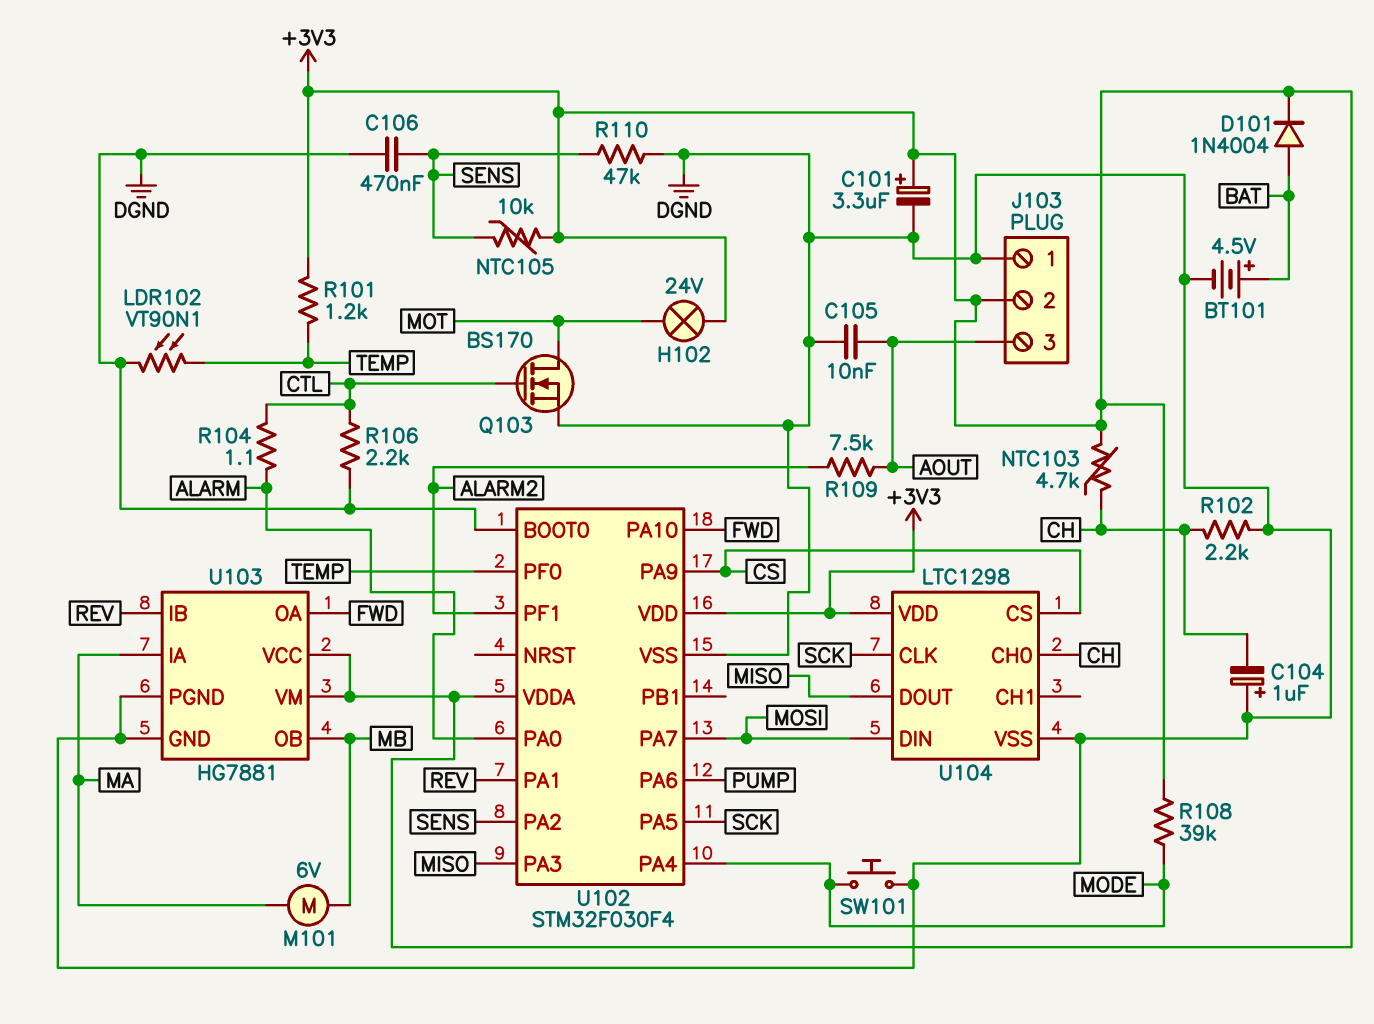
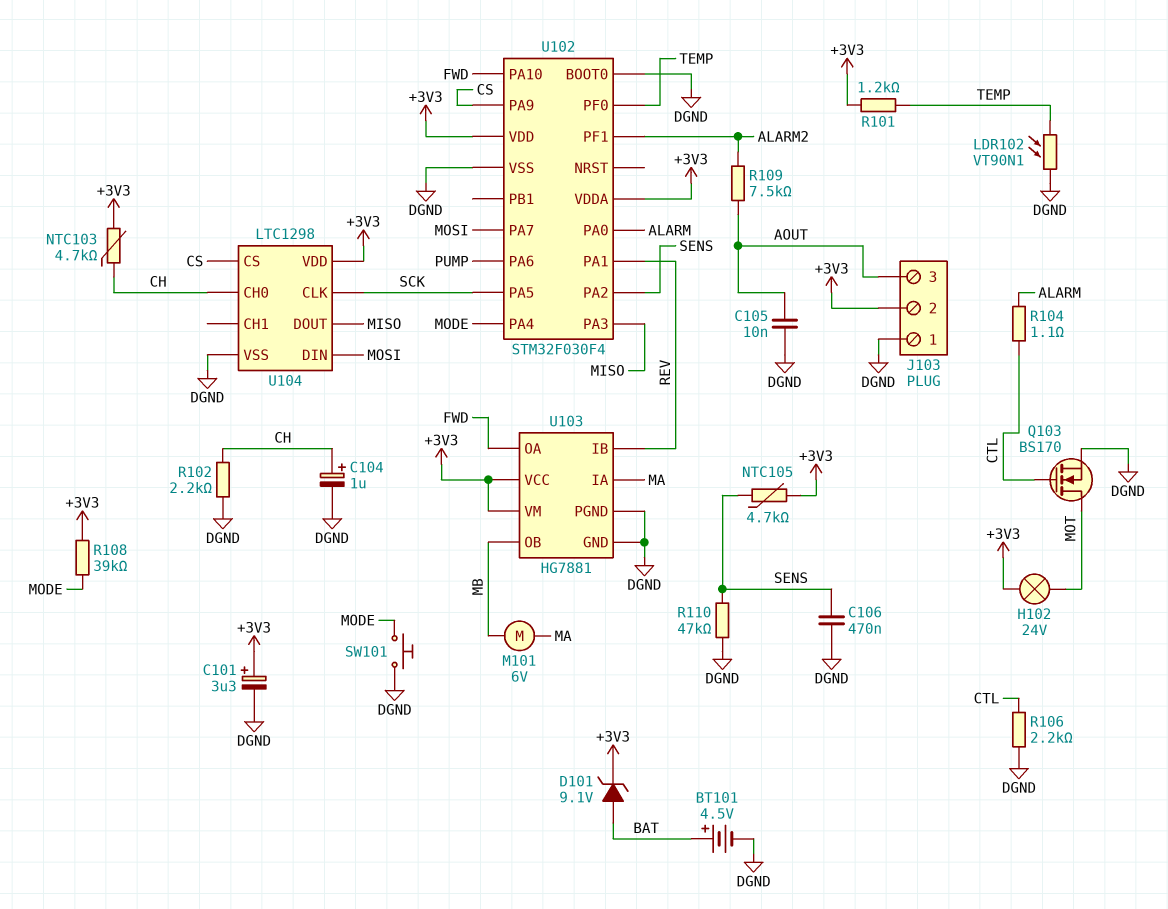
C104: 1uF (plus DGND, minus CH) -> 1uF (plus CH, minus DGND)
D101: diode 1N4004 (A BAT, K +3V3) -> zener 9.1V (A BAT, K +3V3)
NTC105: 10k (+3V3, SENS) -> 4.7k (+3V3, SENS)

